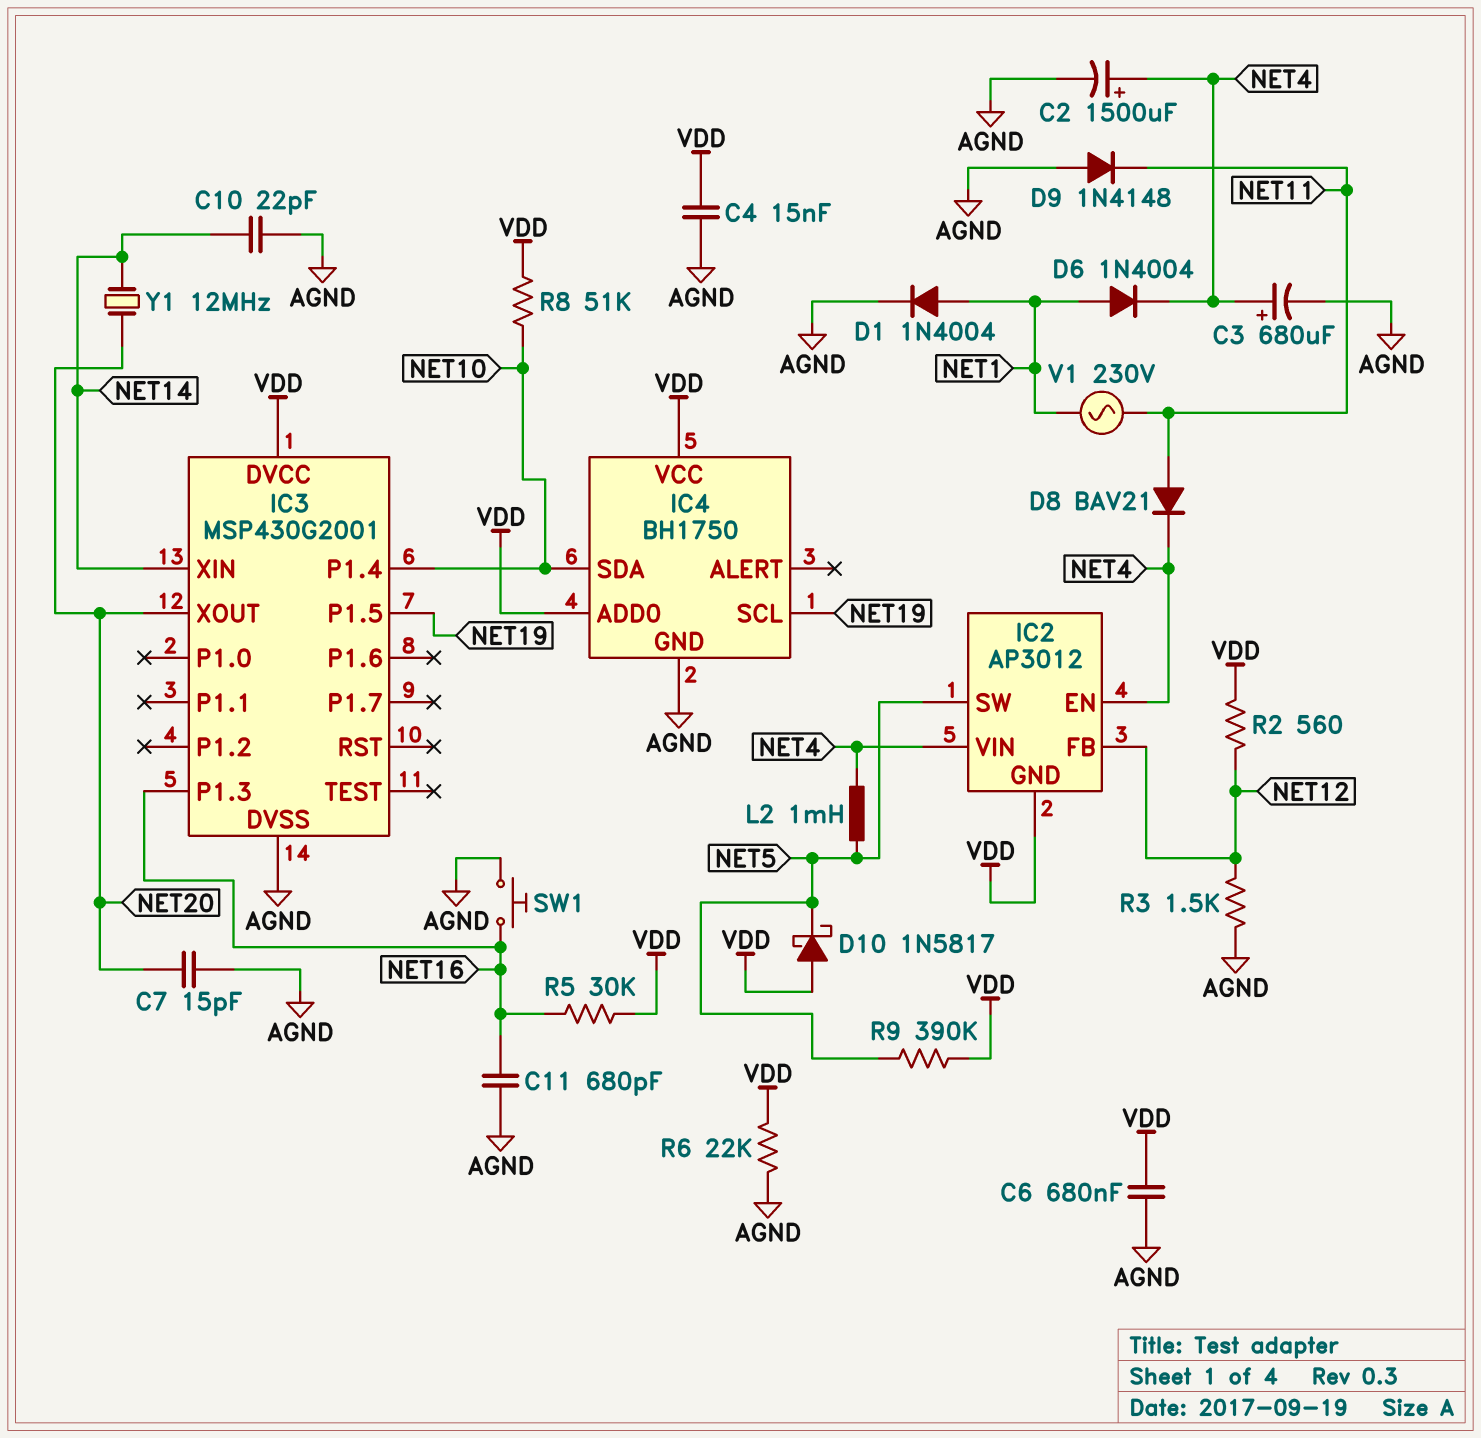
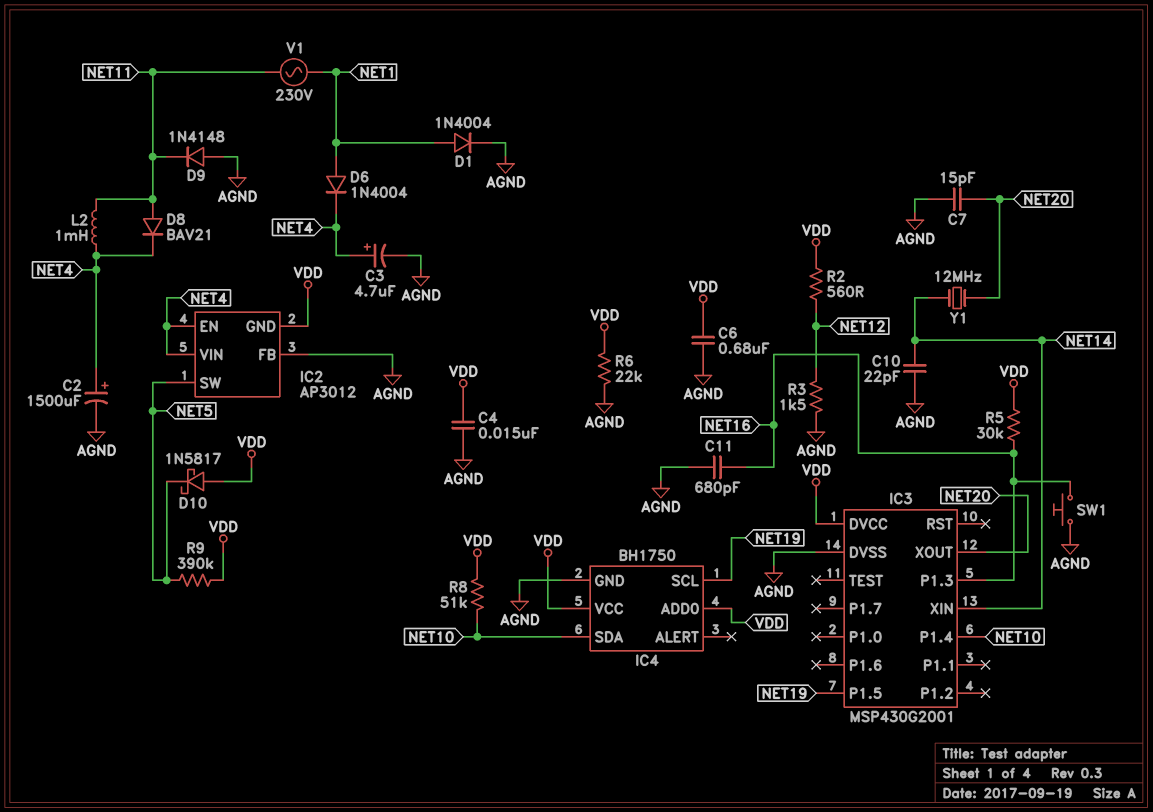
C3: 680uF (plus NET4, minus AGND) -> 4.7uF (plus NET4, minus AGND)
IC2 pin FB: NET12 -> AGND
L2: 1mH (NET4, NET5) -> 1mH (NET4, NET11)

